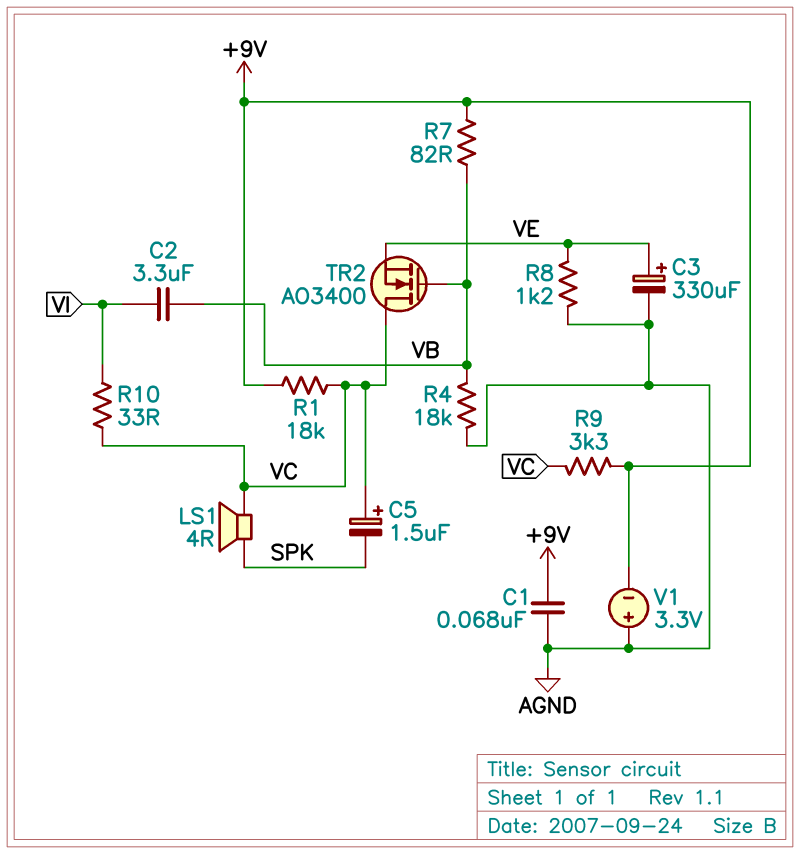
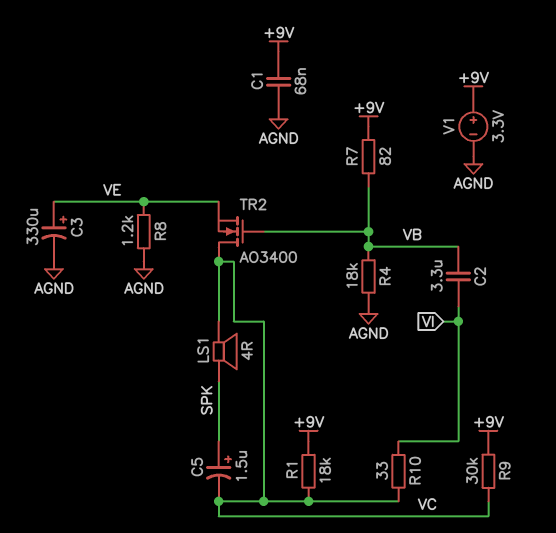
C5: 1.5uF (plus VC, minus SPK) -> 1.5uF (plus SPK, minus VC)
R9: 3.3k (+9V, VC) -> 30k (+9V, VC)
V1: 3.3V (plus AGND, minus +9V) -> 3.3V (plus +9V, minus AGND)

